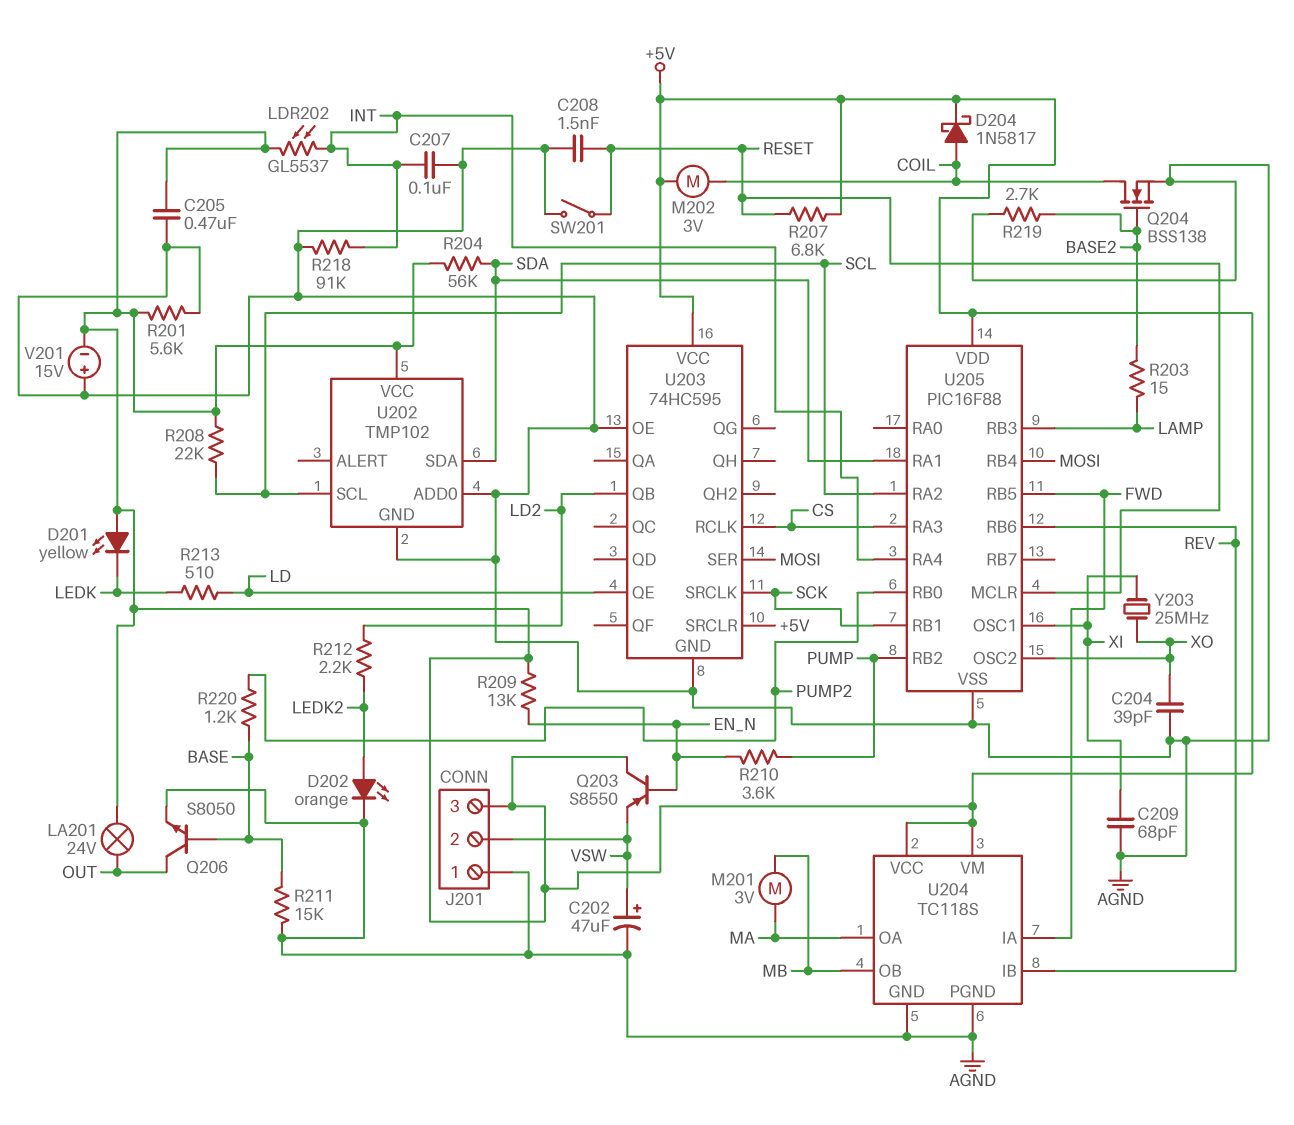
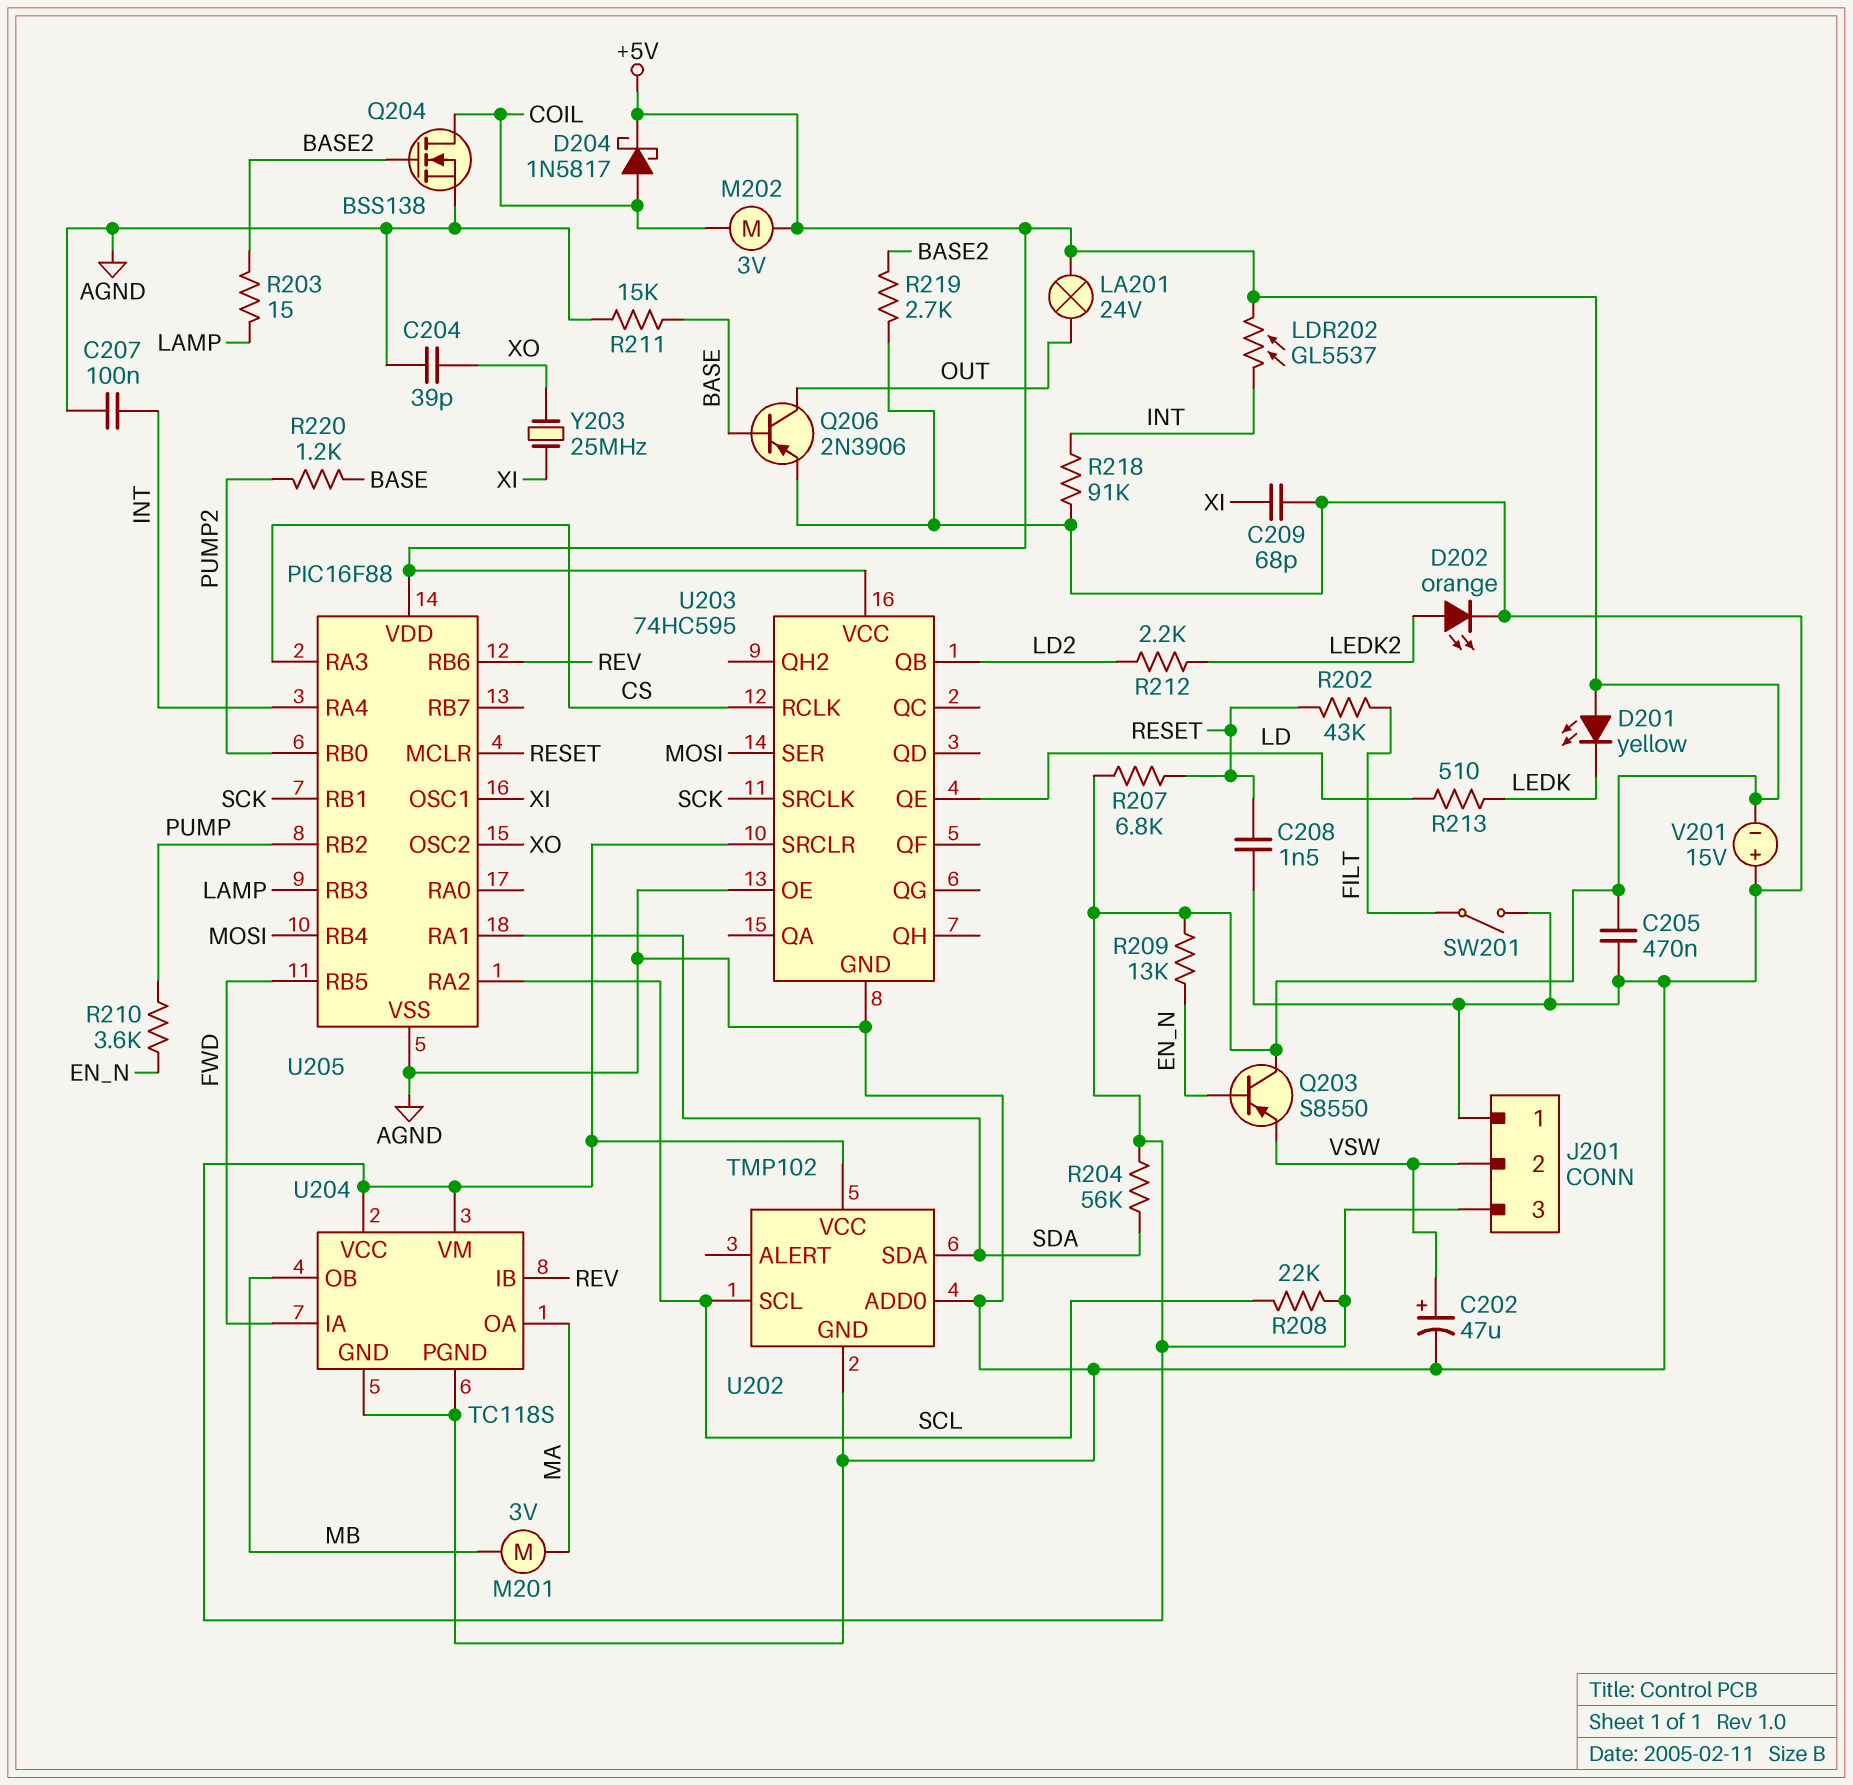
Q206: NPN S8050 (B BASE, C OUT, E AGND) -> PNP 2N3906 (B BASE, C OUT, E AGND)
R201: 5.6k (+5V, AGND) -> none
R202: none -> 43k (FILT, RESET)
SW201: switch (AGND, RESET) -> switch (AGND, FILT)

